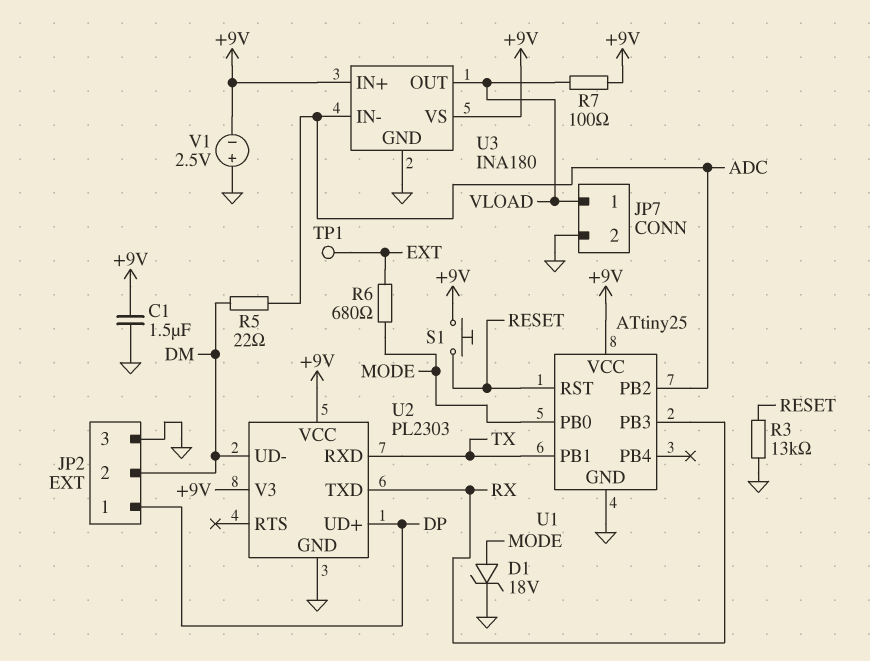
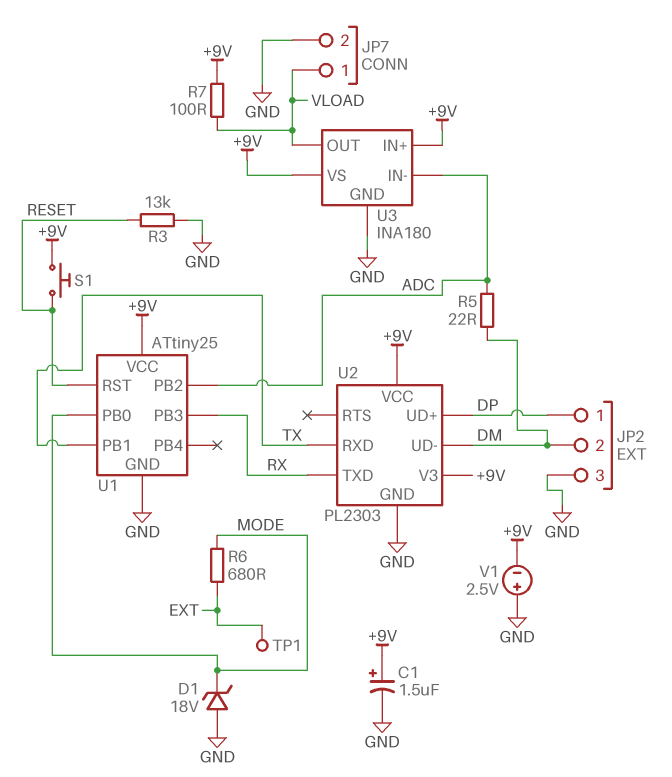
C1: 1.5uF (+9V, GND) -> 1.5uF (plus +9V, minus GND)
D1: zener 18V (A MODE, K GND) -> zener 18V (A GND, K MODE)

